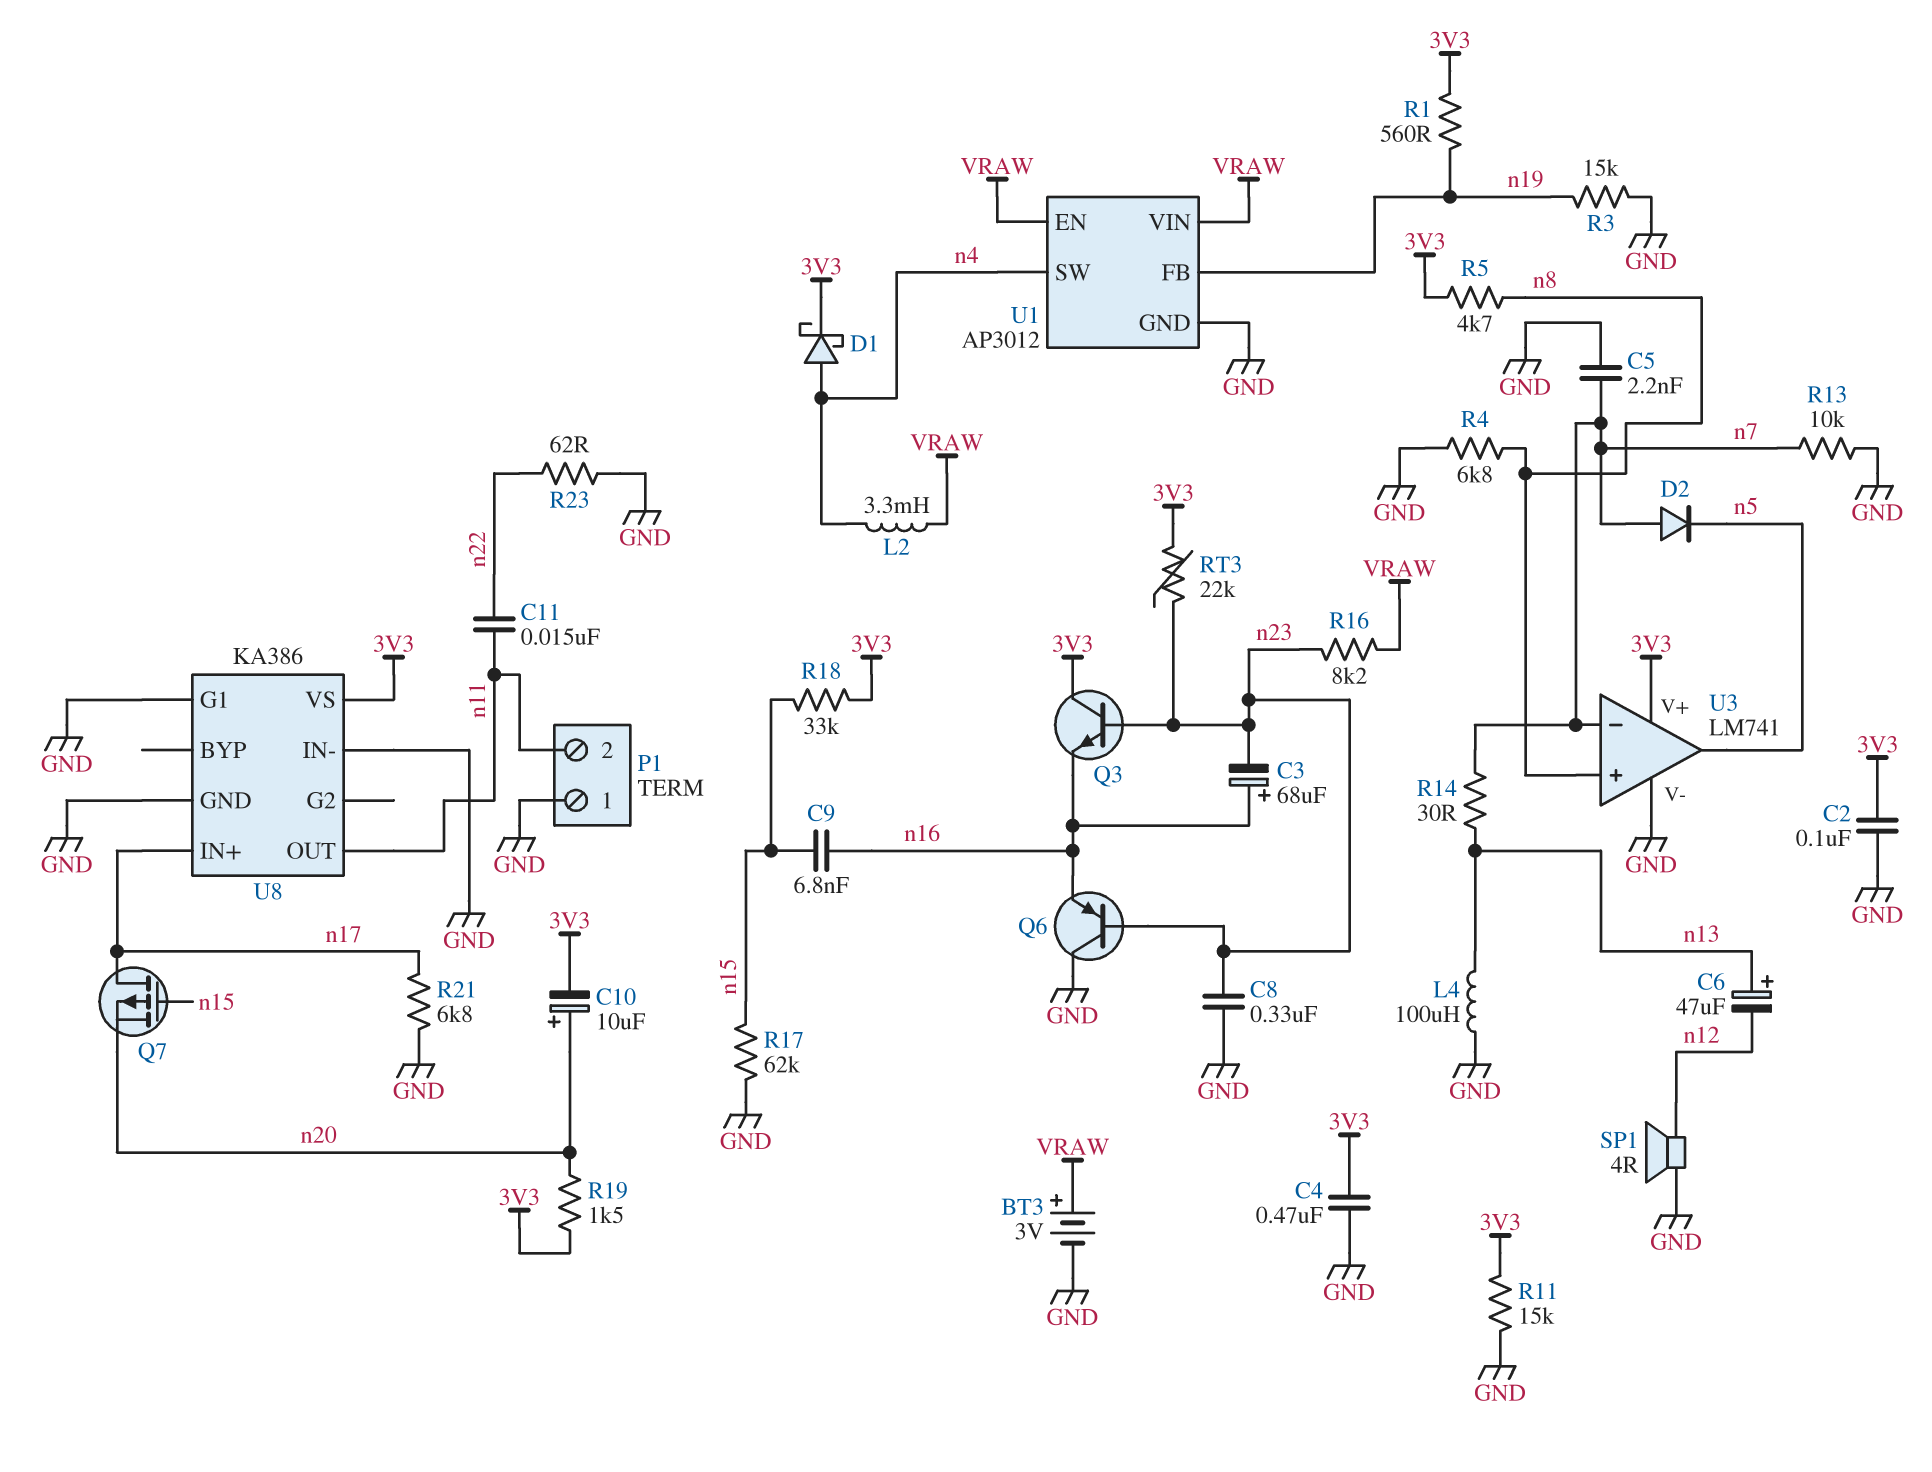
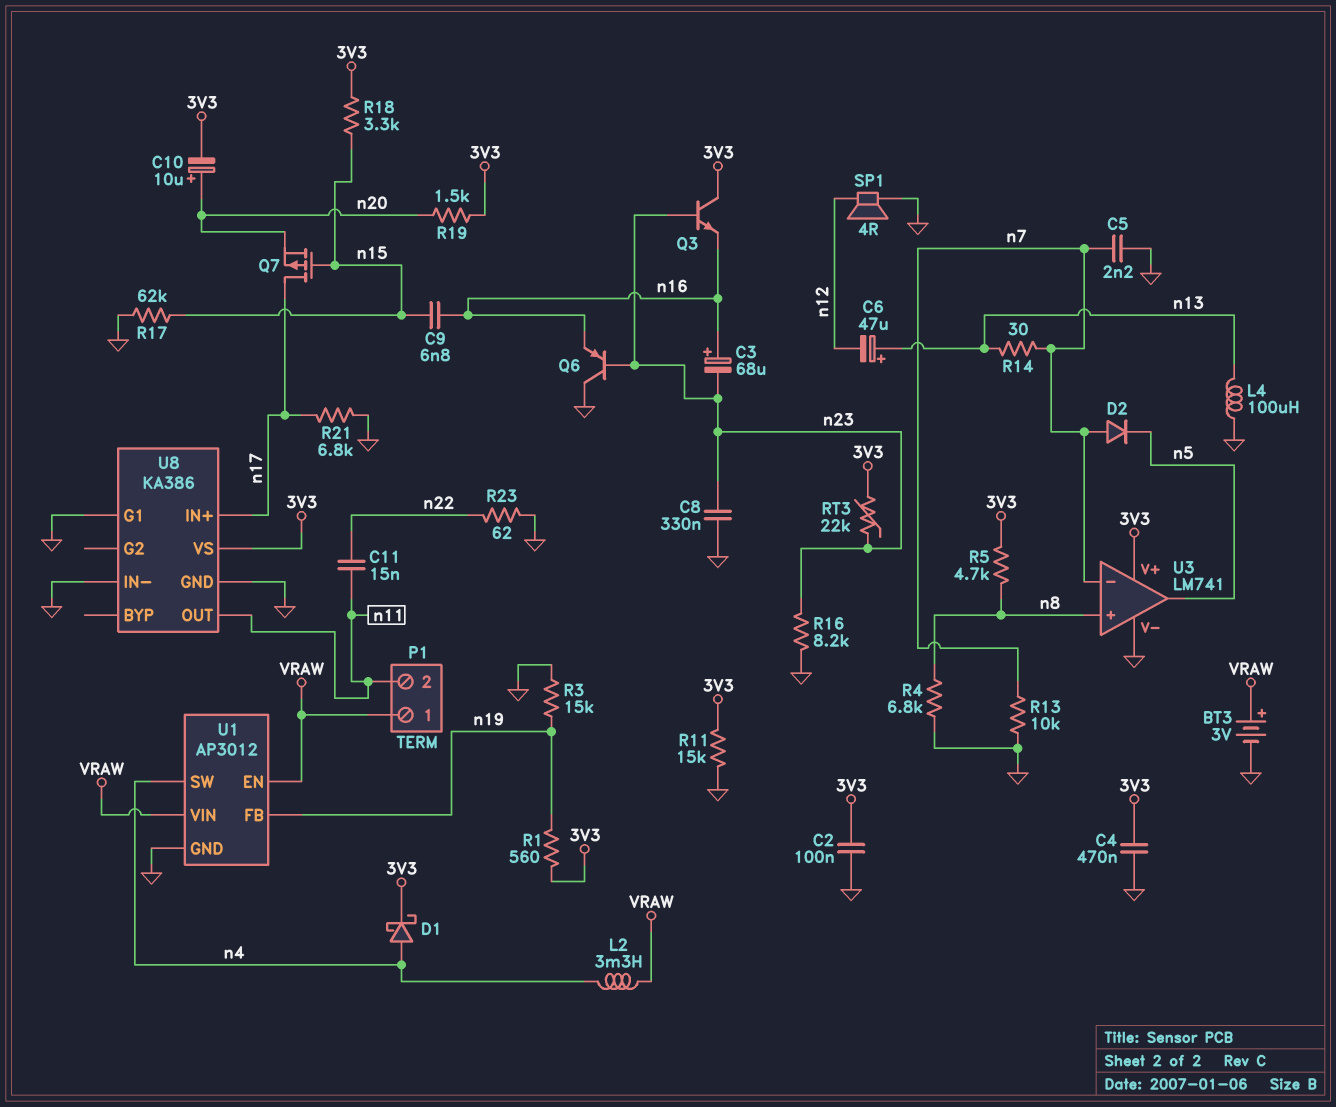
P1 pin 1: GND -> VRAW
R16: 8.2k (VRAW, n23) -> 8.2k (GND, n23)
R18: 33k (3V3, n15) -> 3.3k (3V3, n15)

